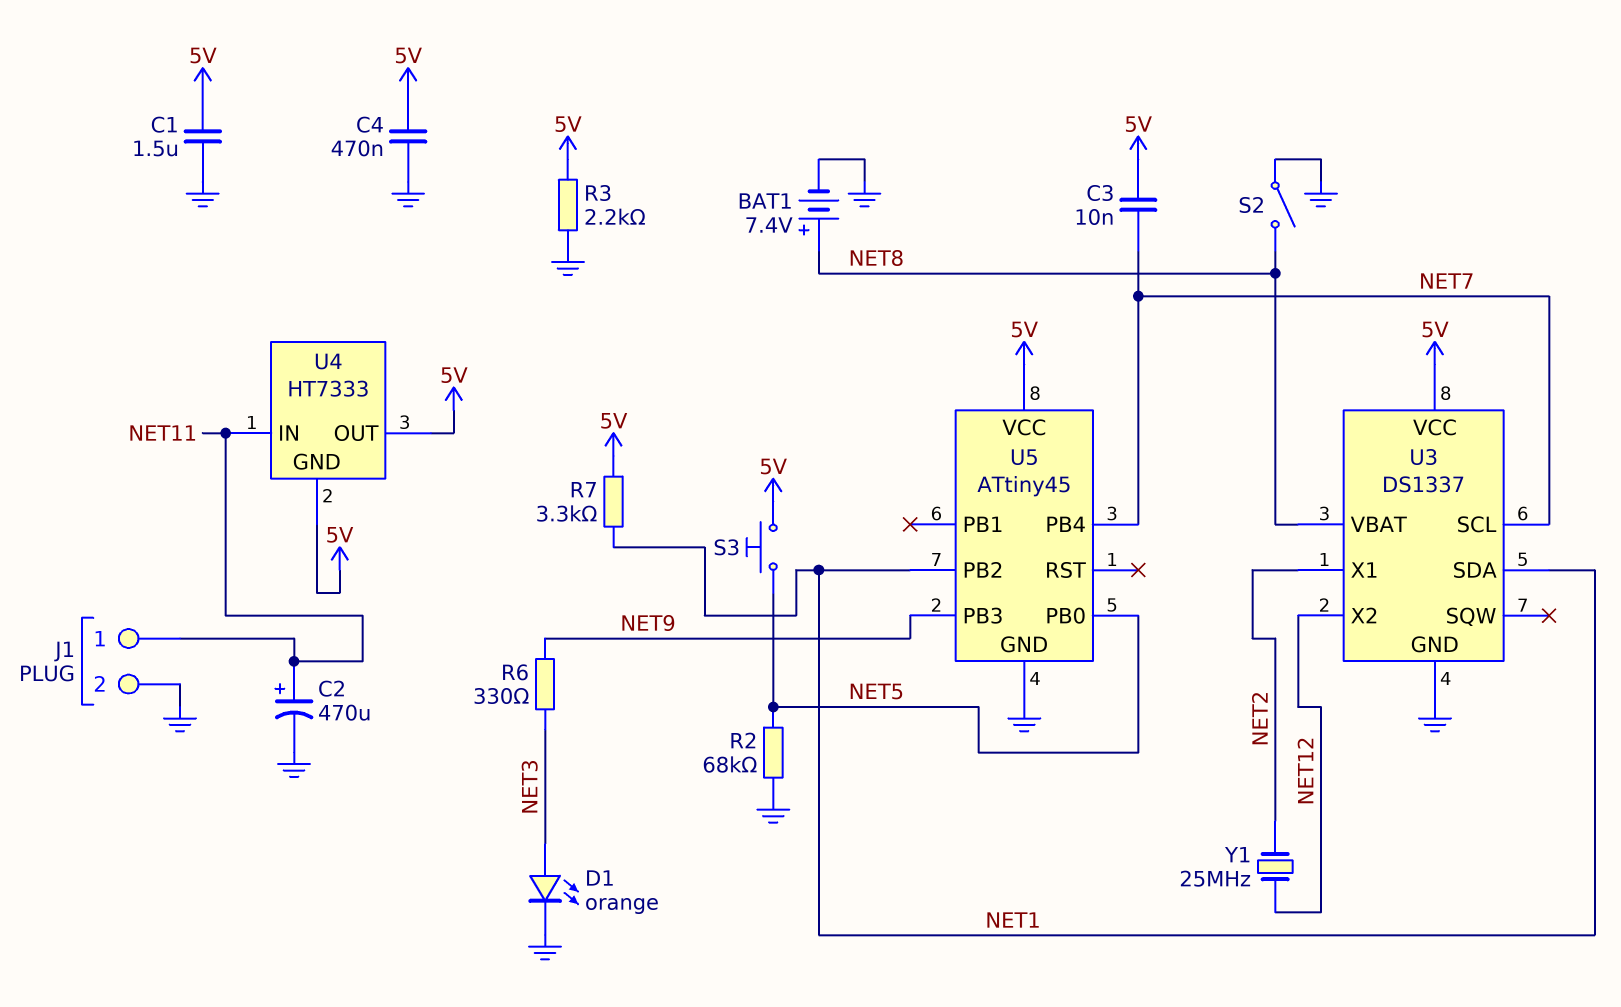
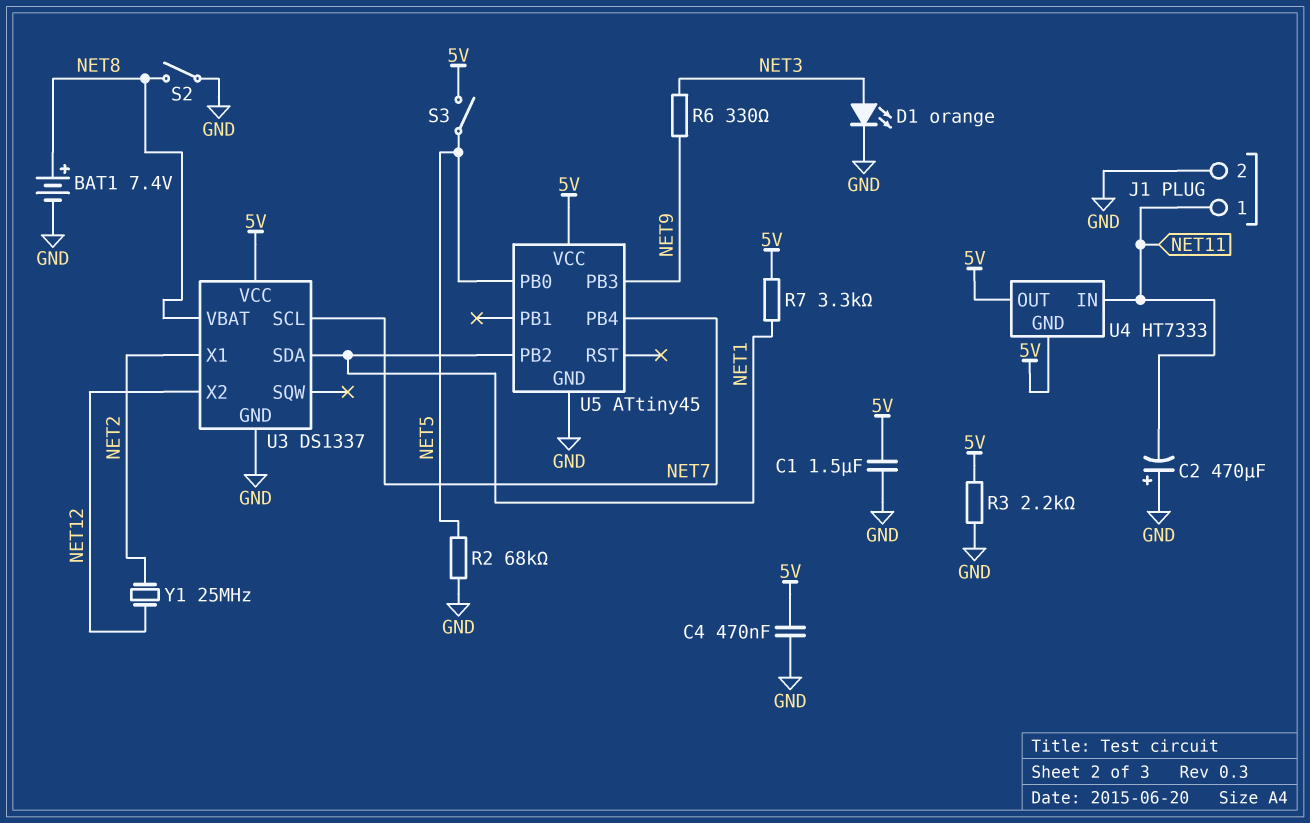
C2: 470uF (plus NET11, minus GND) -> 470uF (plus GND, minus NET11)
C3: 10nF (5V, NET7) -> none
S3: button (5V, NET5) -> switch (5V, NET5)

